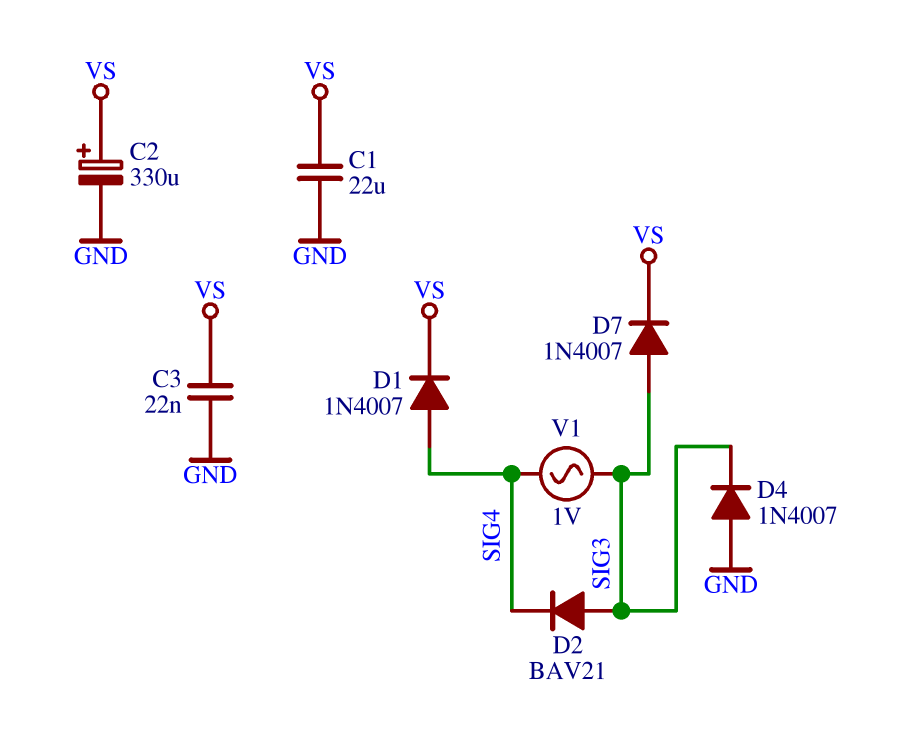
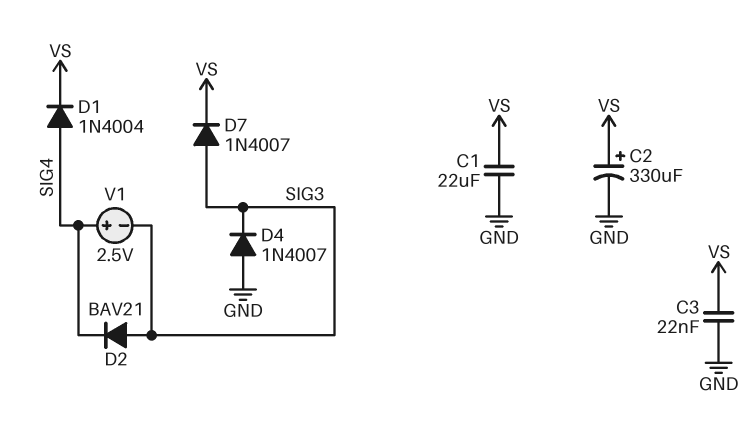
D1: diode 1N4007 (A SIG4, K VS) -> diode 1N4004 (A SIG4, K VS)
V1: AC 1V (SIG3, SIG4) -> 2.5V (plus SIG4, minus SIG3)

